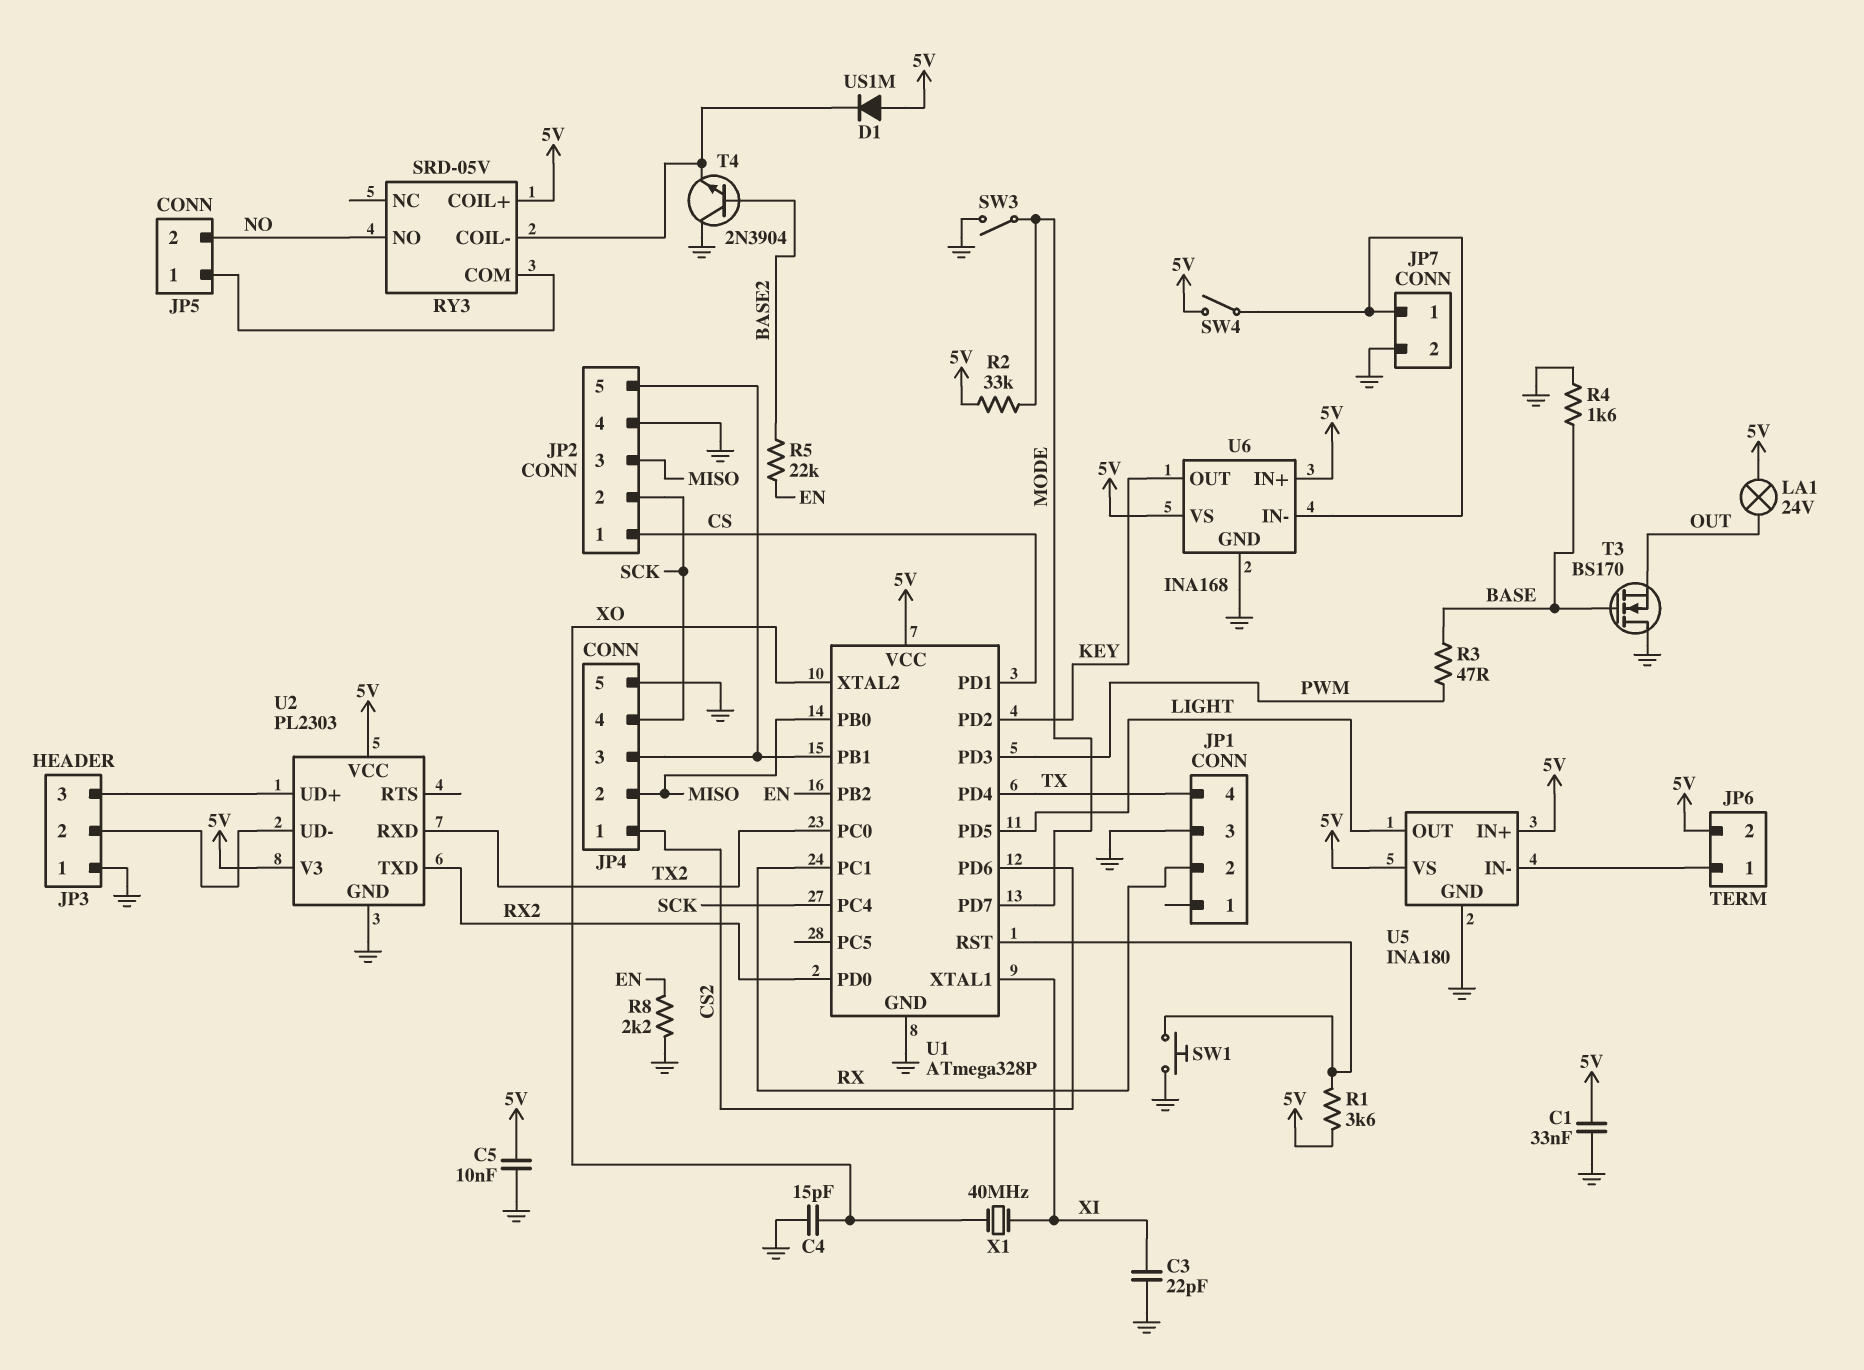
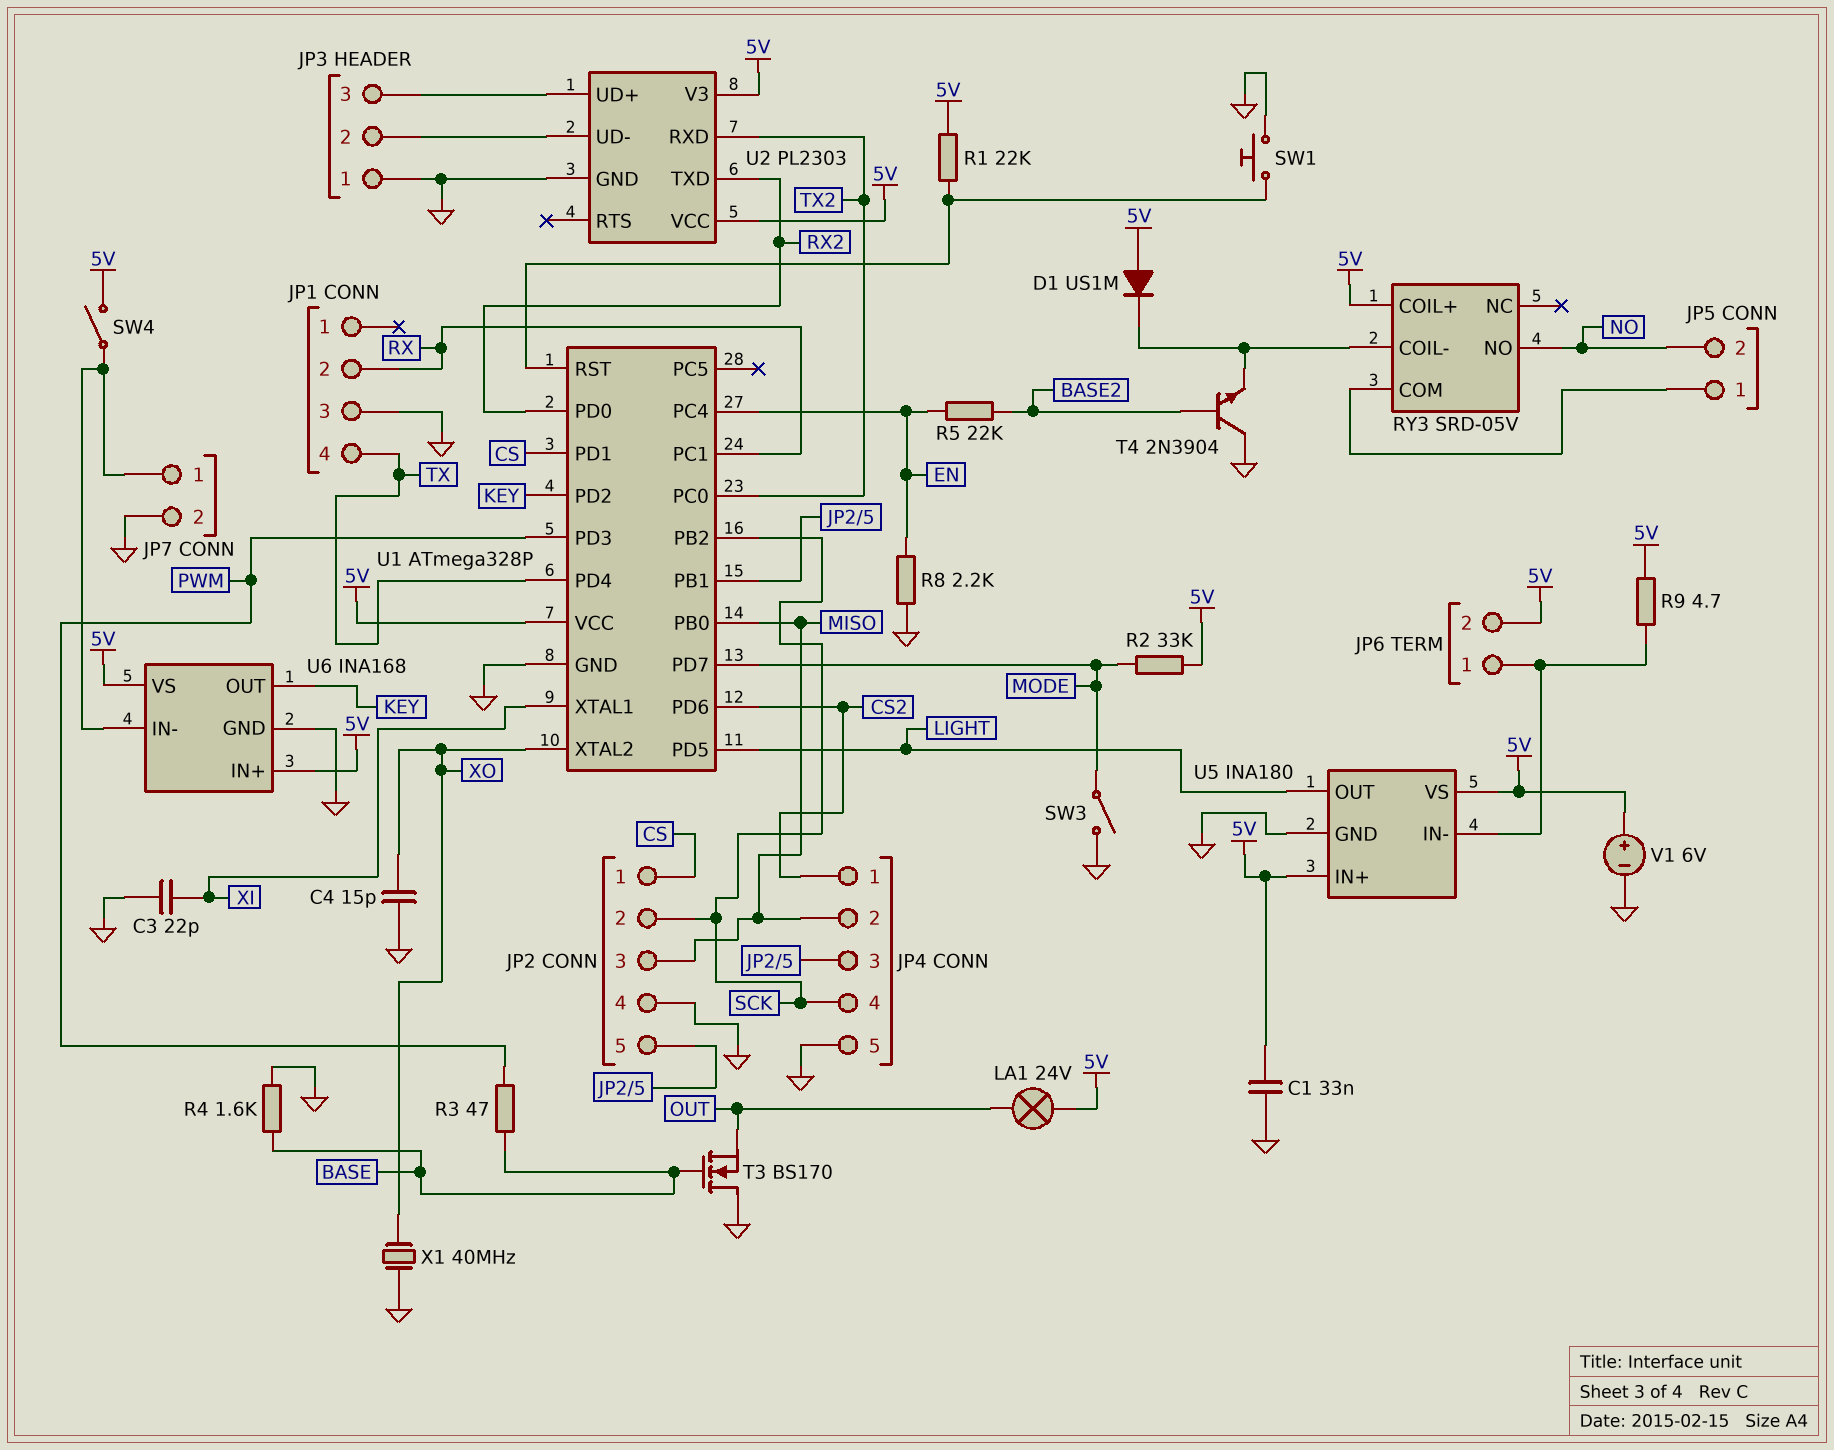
C5: 10nF (5V, GND) -> none
R1: 3.6k (5V, U1/RST) -> 22k (5V, U1/RST)
R9: none -> 4.7 (5V, JP6/1)
U1 pin PB2: EN -> SCK
U1 pin PC4: SCK -> EN
V1: none -> 6V (plus 5V, minus GND)
X1: 40MHz (XI, XO) -> 40MHz (GND, XO)

